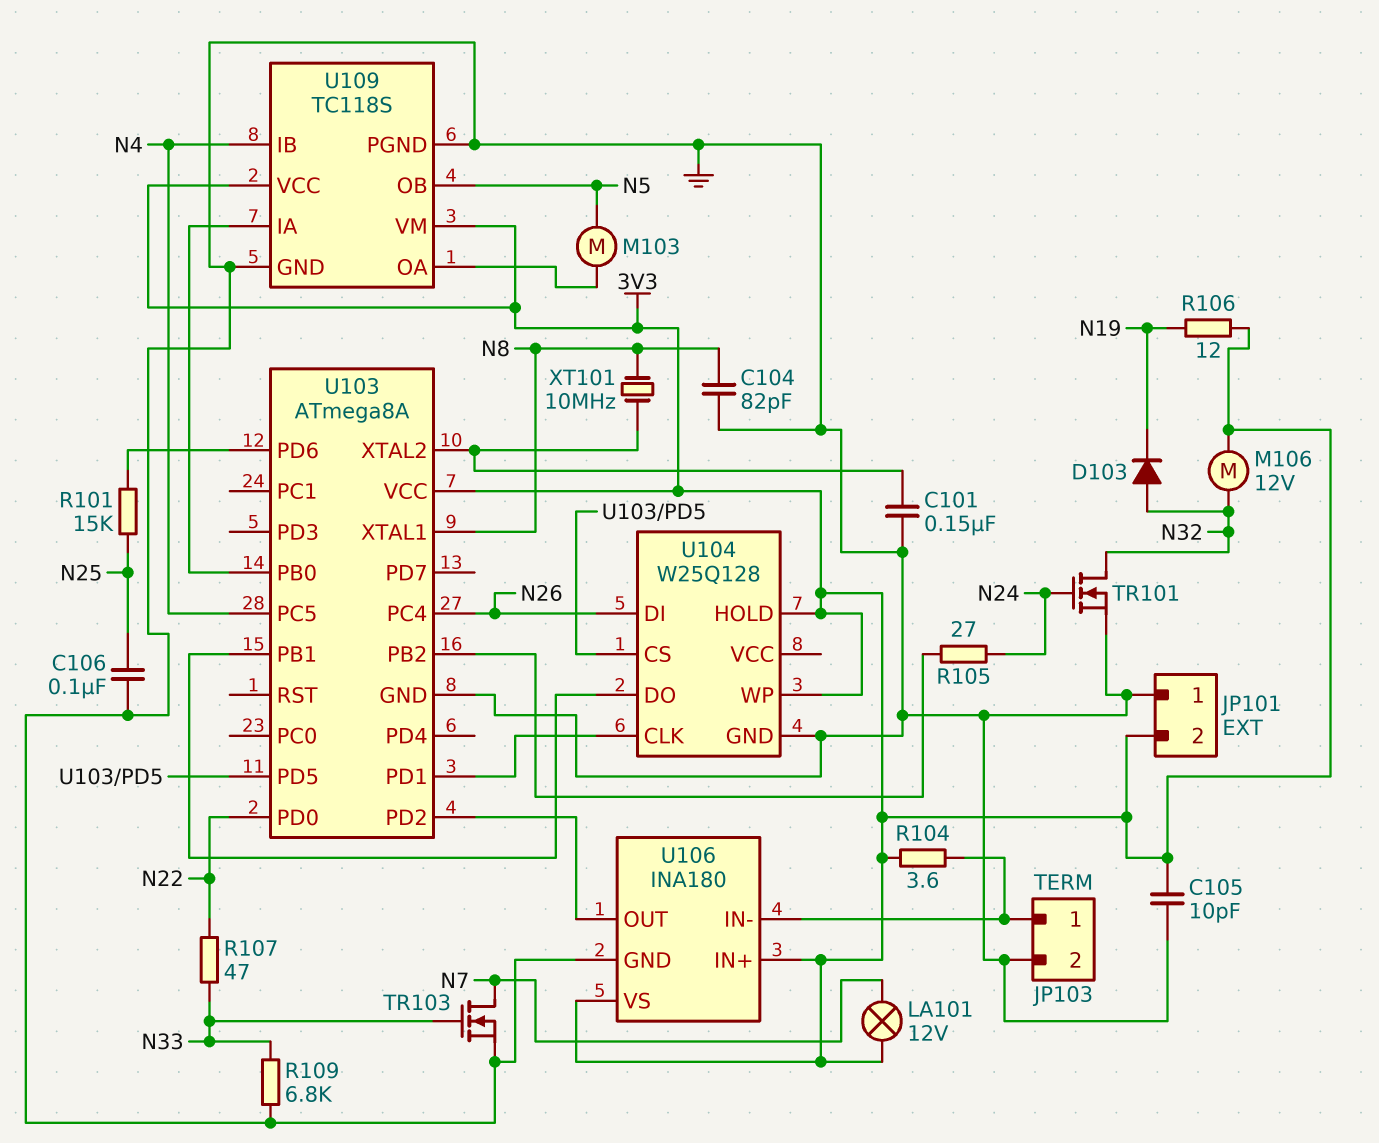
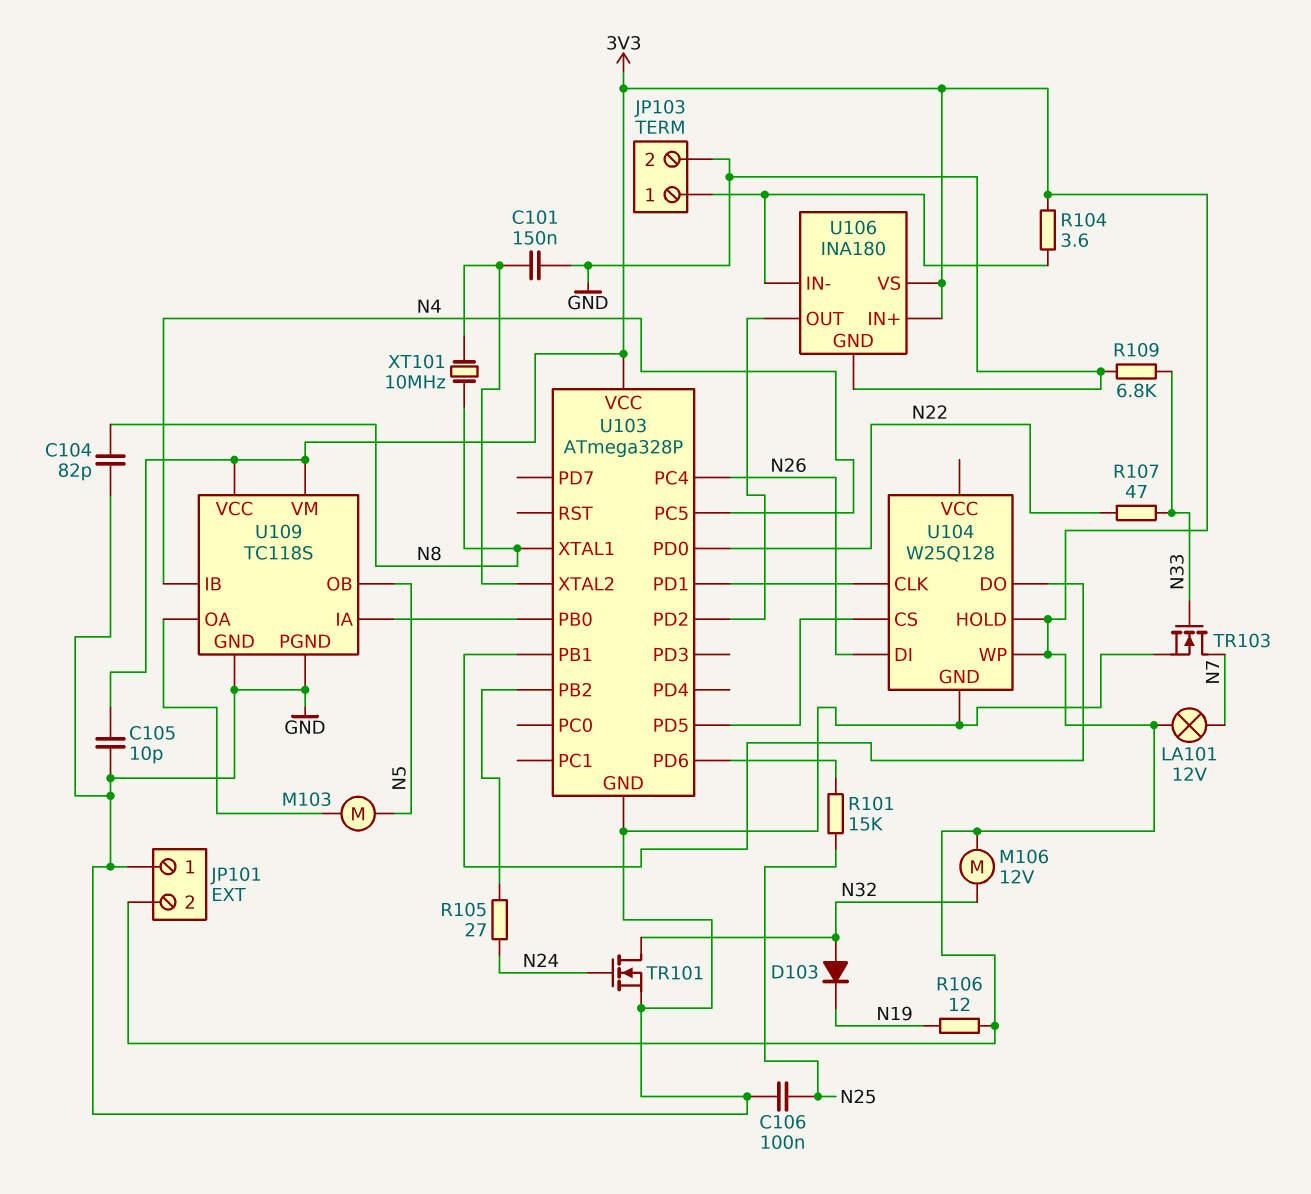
U103: ATmega8A -> ATmega328P

